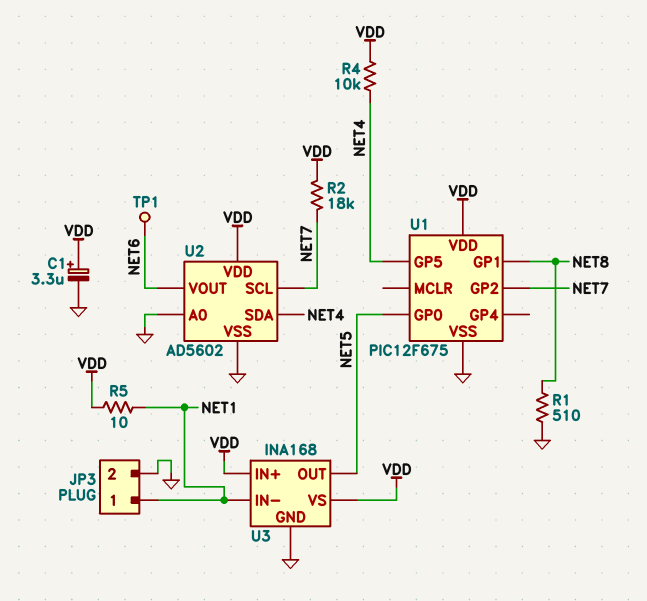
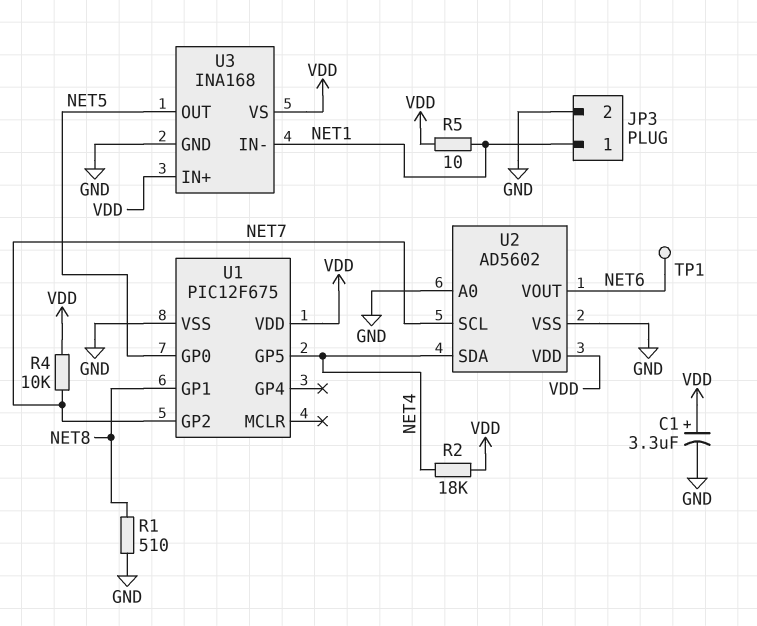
R2: 18k (NET7, VDD) -> 18k (NET4, VDD)
R4: 10k (NET4, VDD) -> 10k (NET7, VDD)

